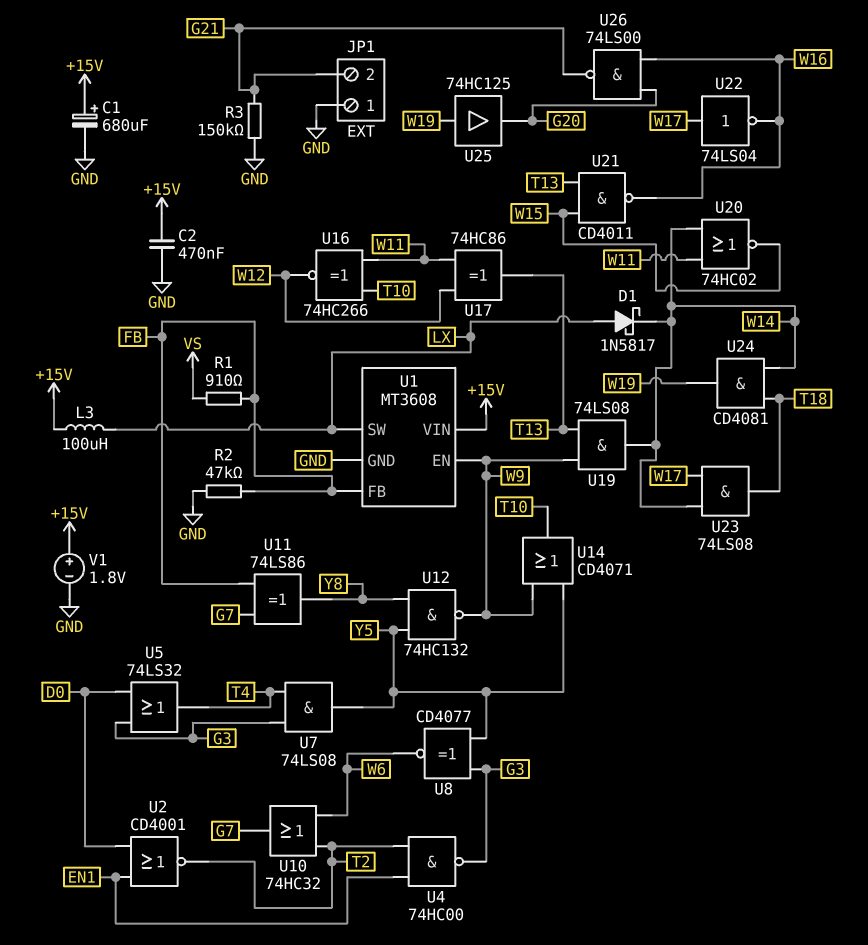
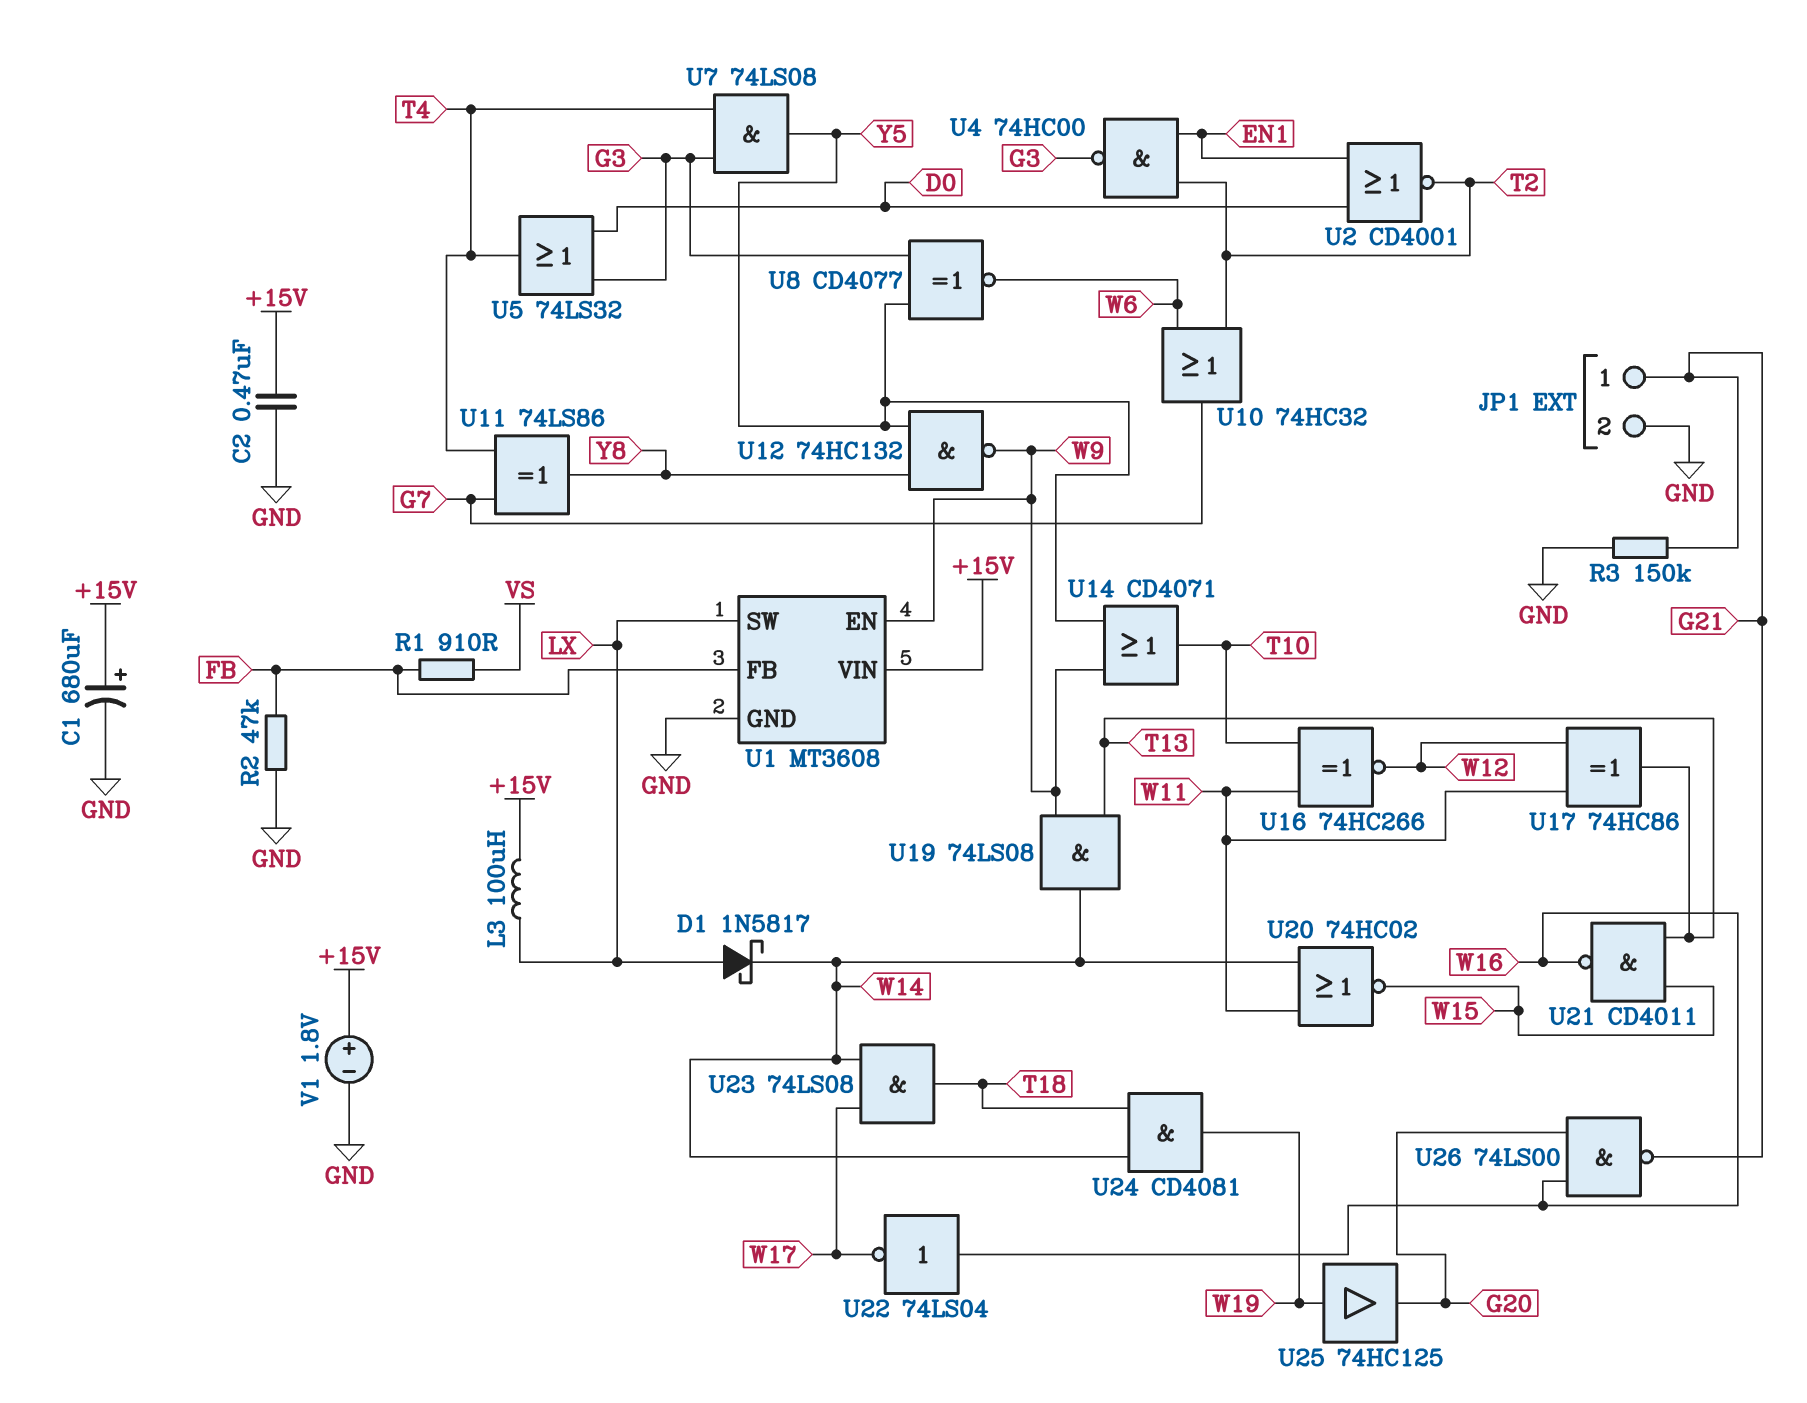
JP1 pin 1: GND -> G21
JP1 pin 2: G21 -> GND
U11: XOR 74LS86 (in FB, in G7, out Y8) -> XOR 74LS86 (in G7, in T4, out Y8)
U22: NOT 74LS04 (in W17, out W16) -> NOT 74LS04 (in W16, out W17)

